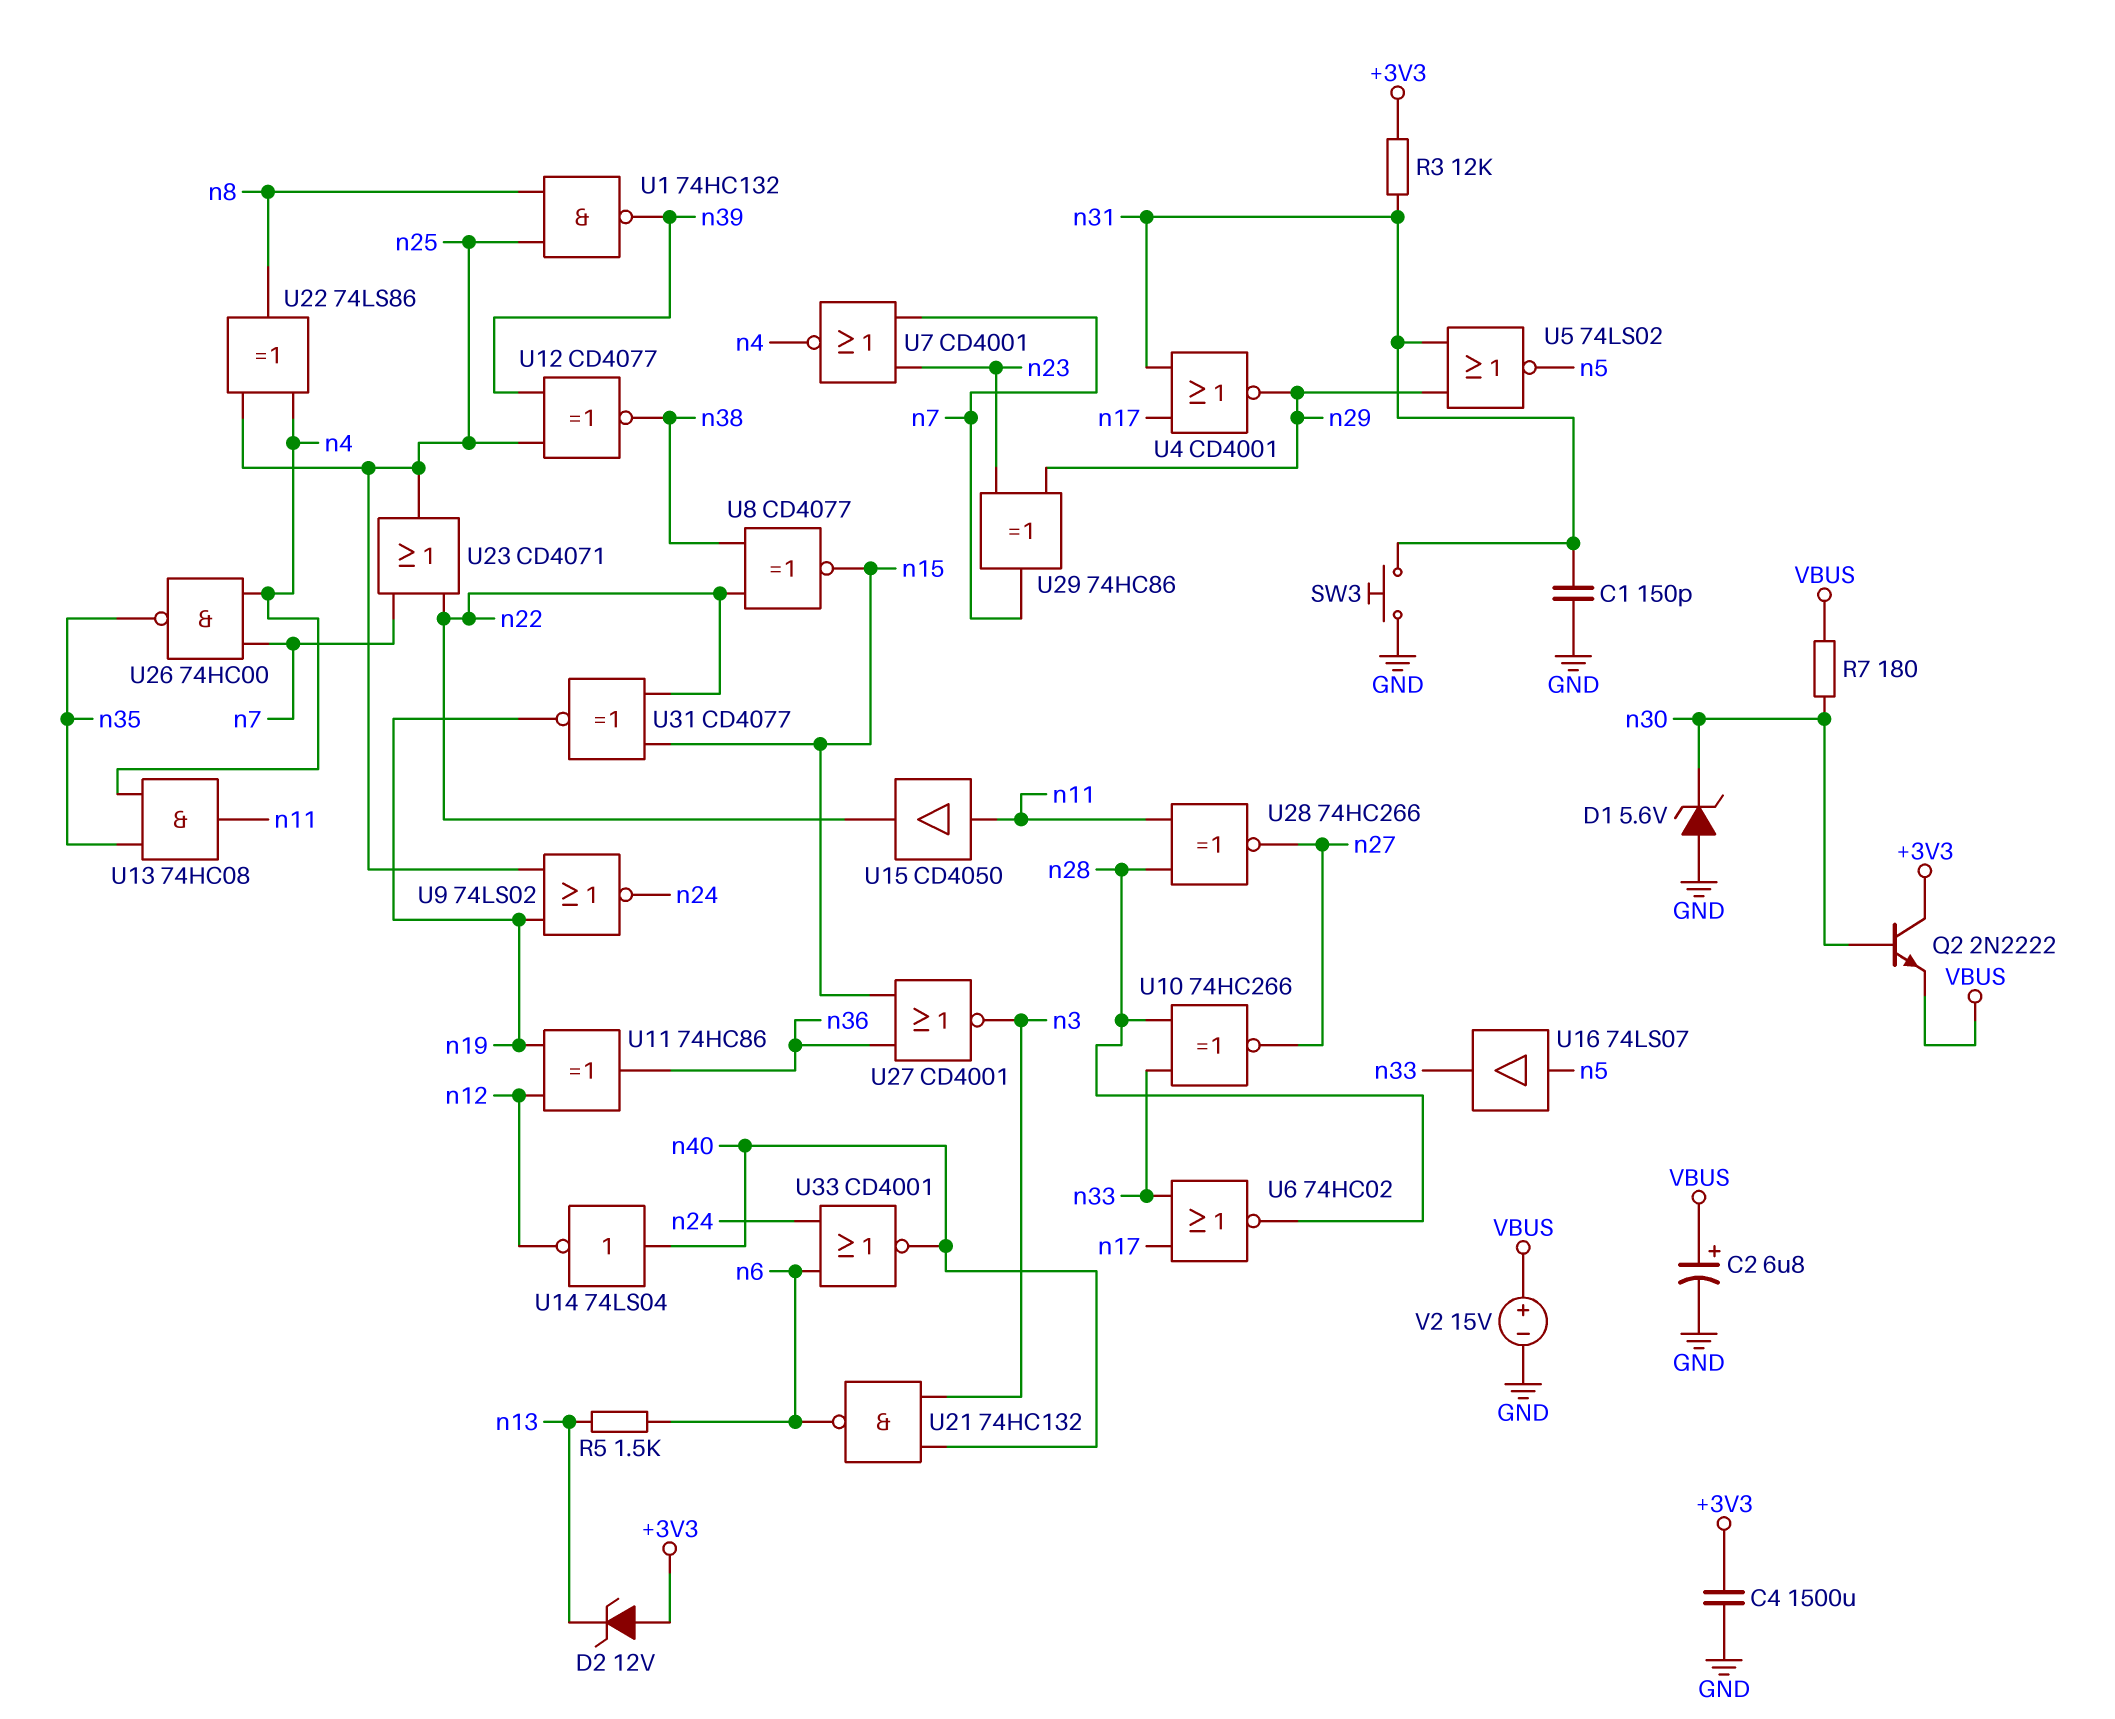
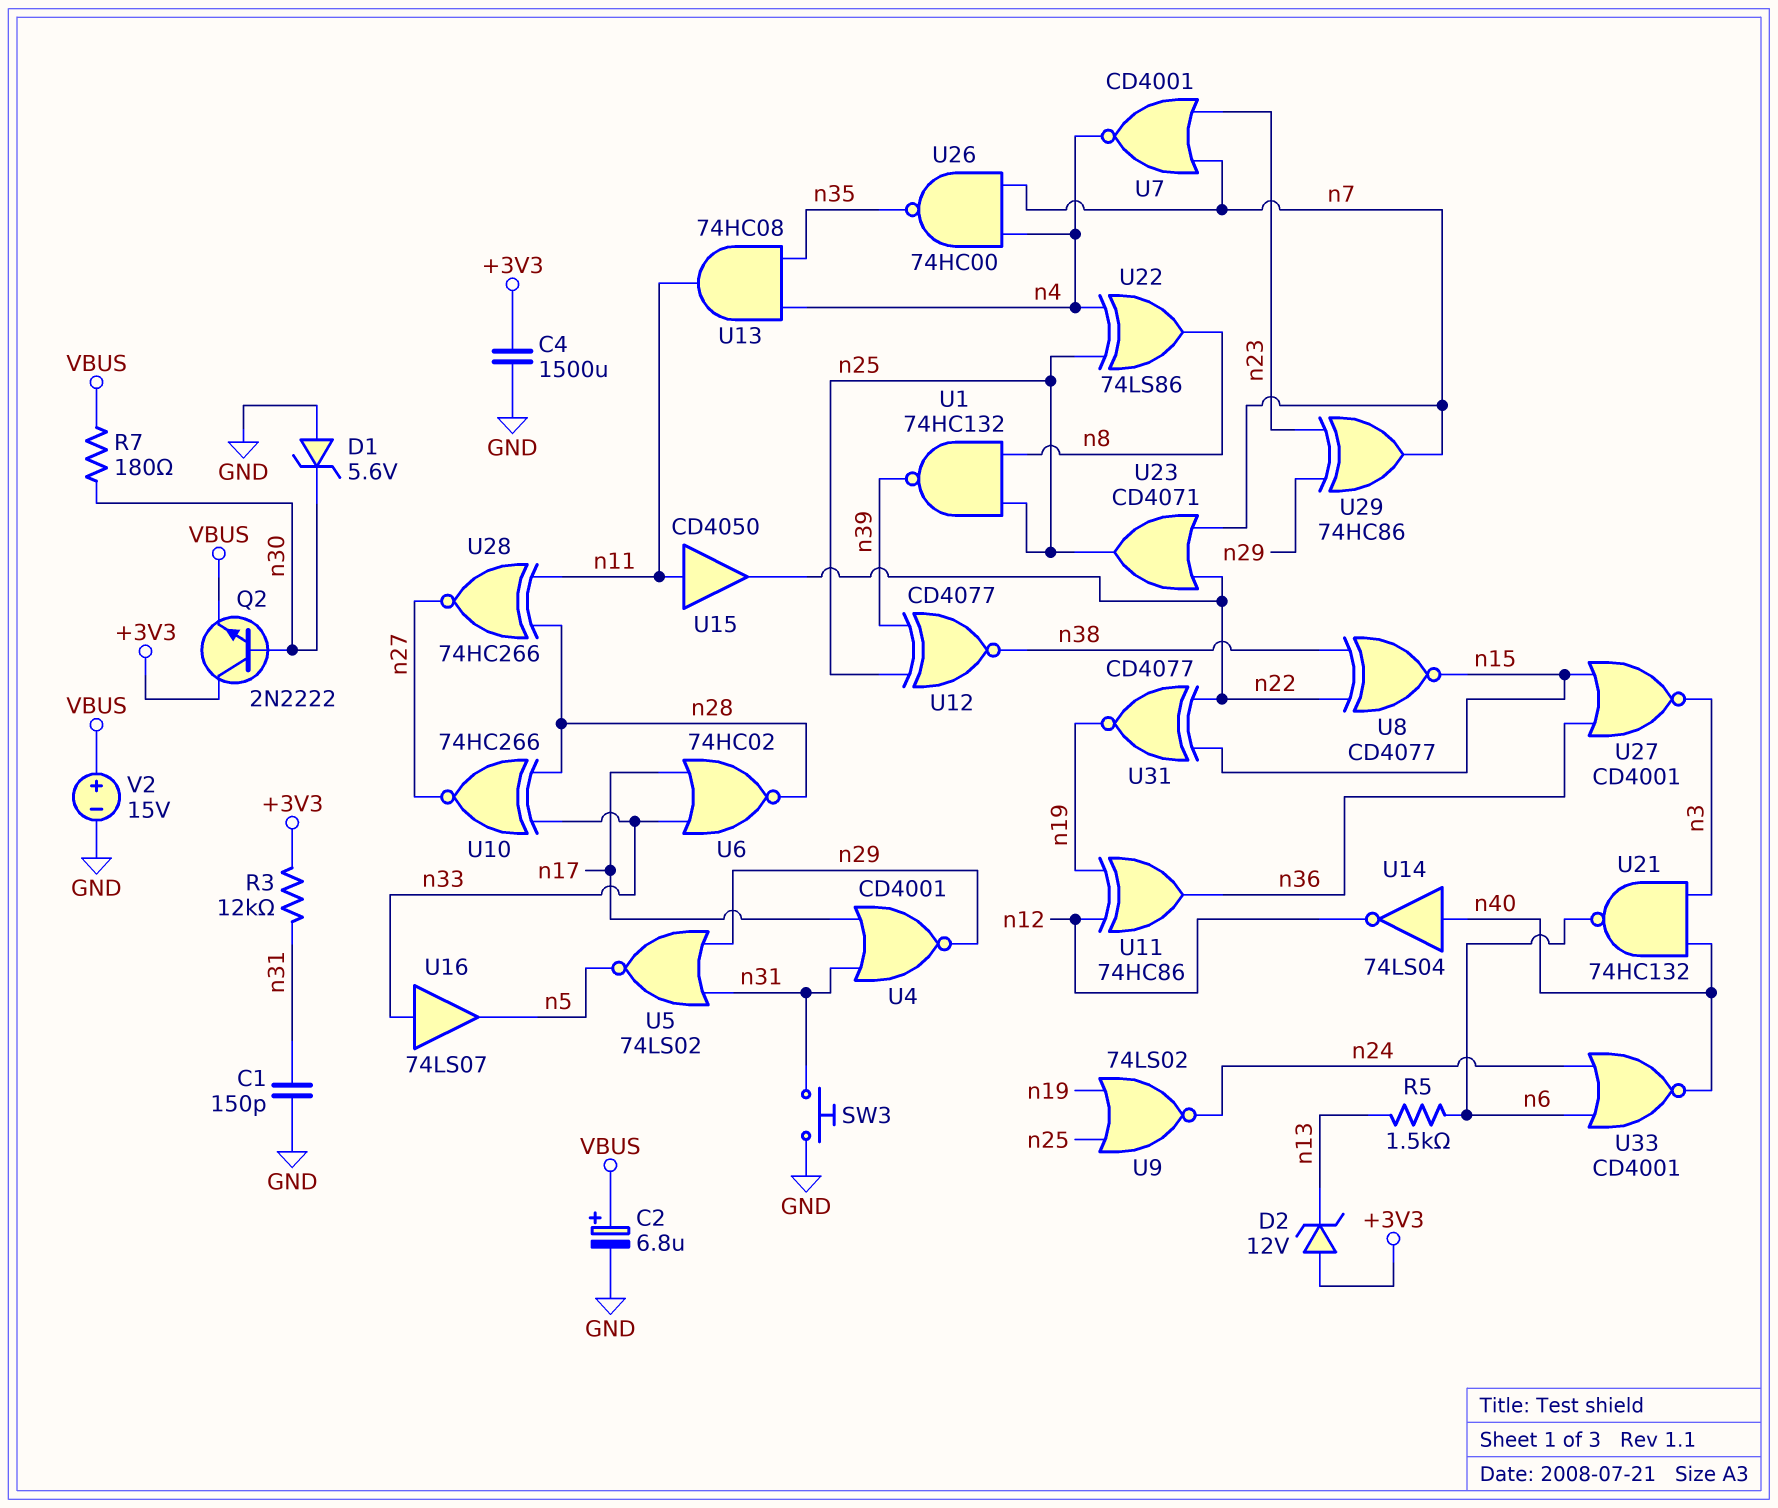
U16: buffer 74LS07 (in n5, out n33) -> buffer 74LS07 (in n33, out n5)

